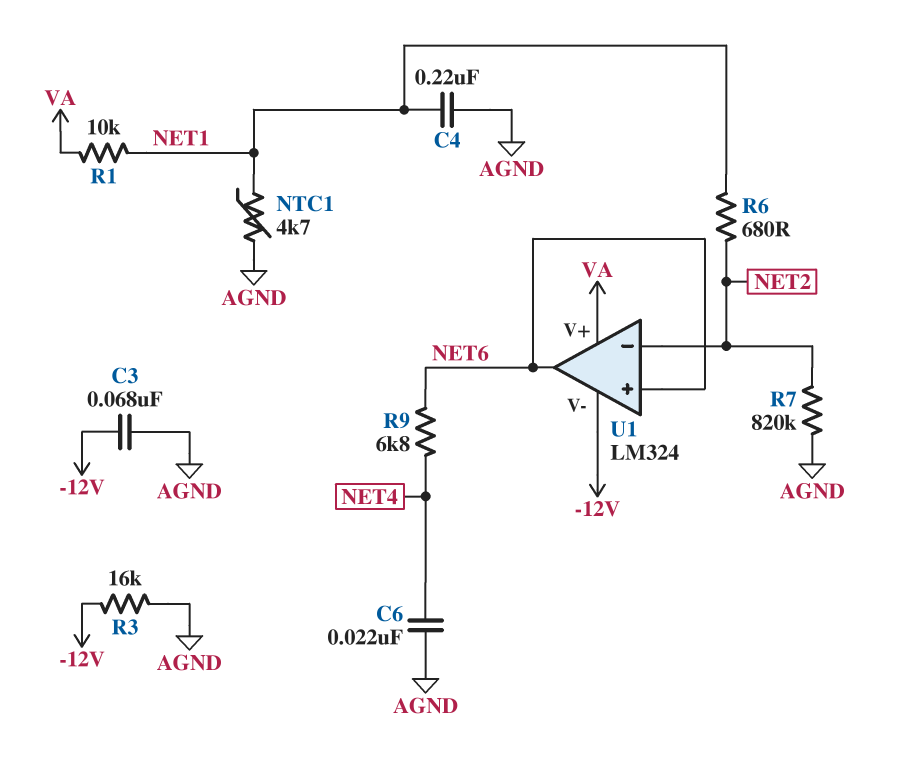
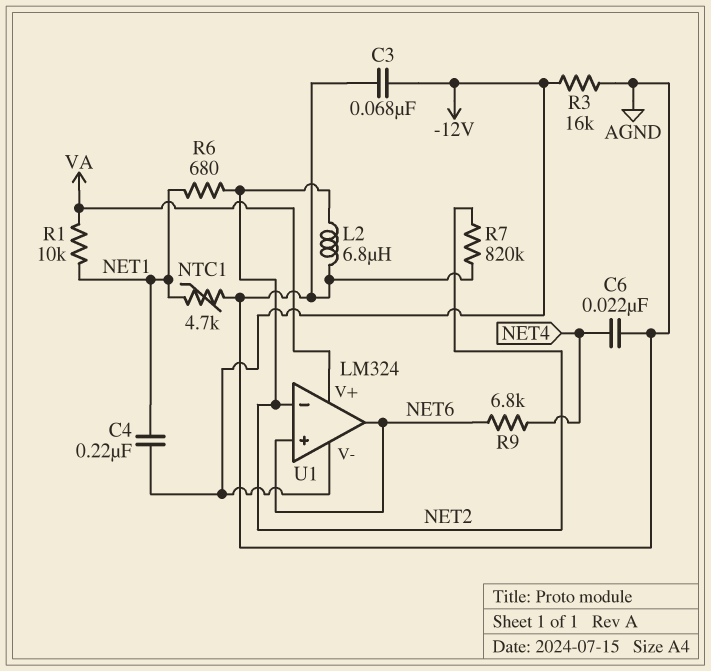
C4: 220nF (AGND, NET1) -> 220nF (-12V, NET1)
L2: none -> 6.8uH (AGND, NET2)

